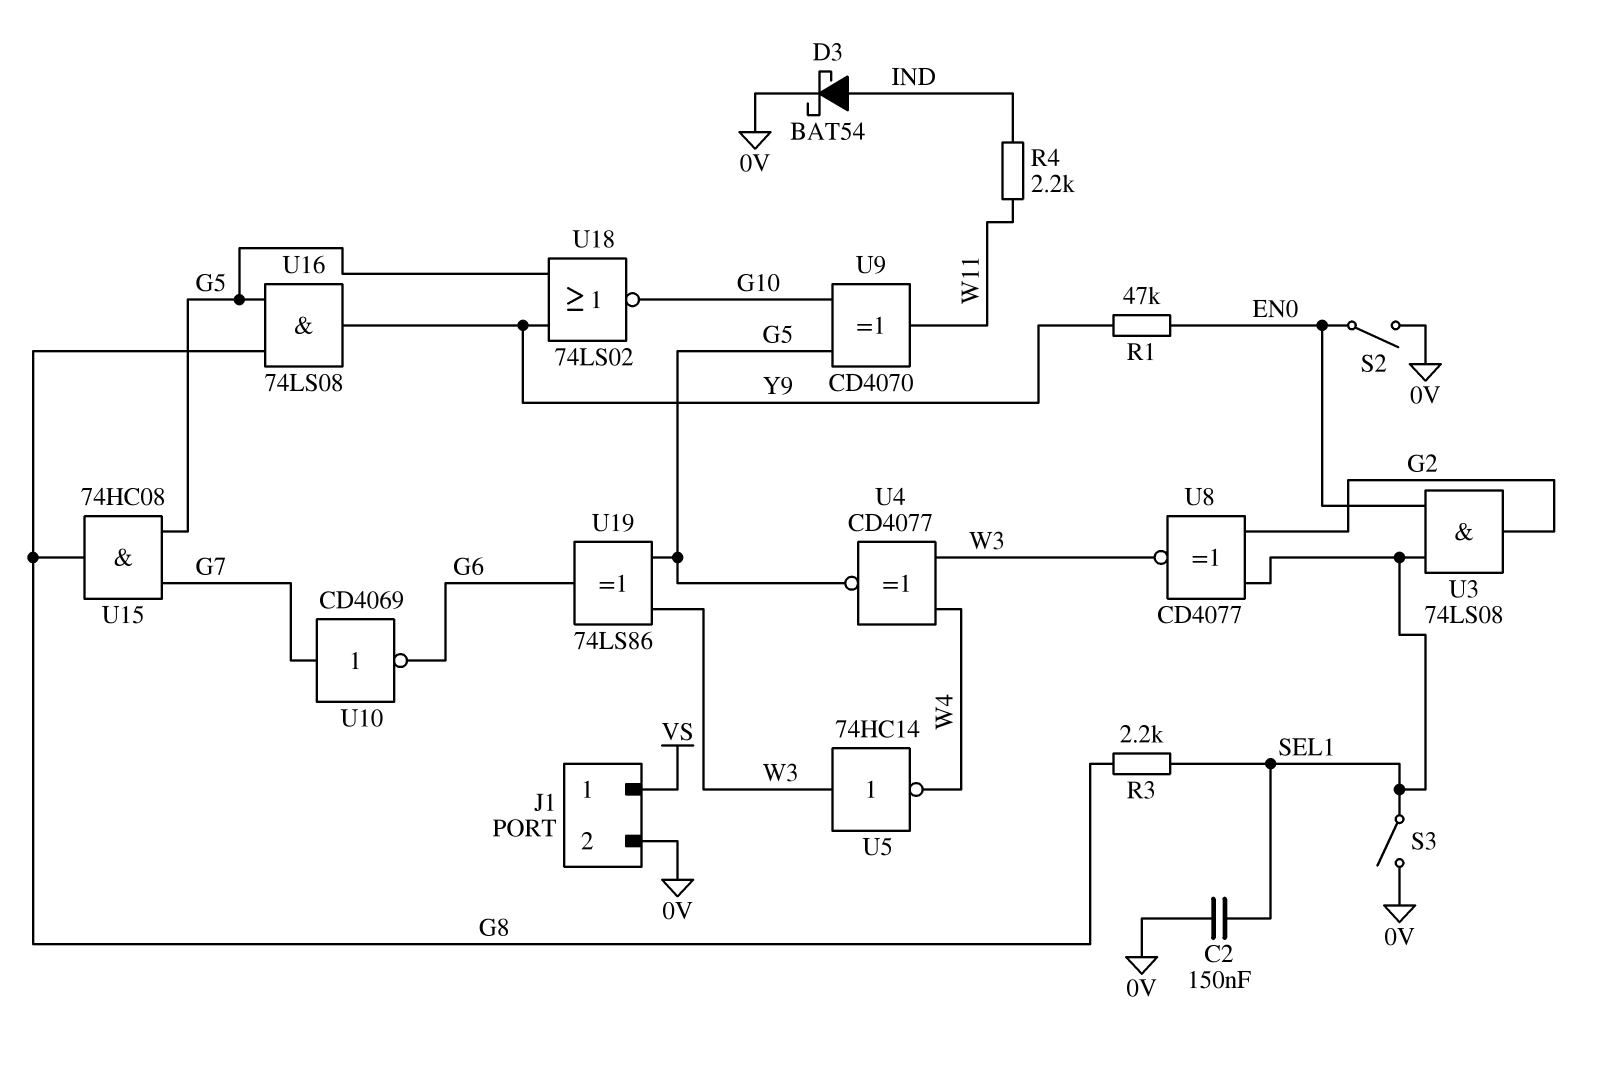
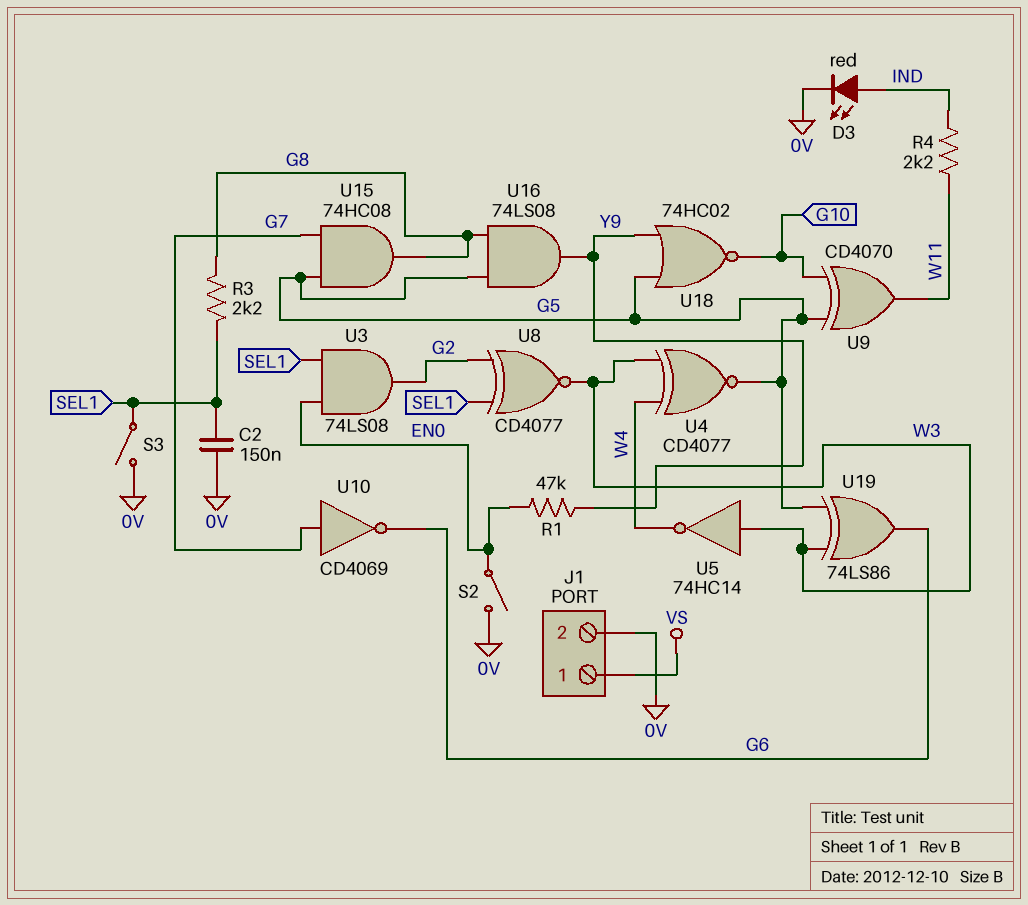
D3: schottky BAT54 (A IND, K 0V) -> LED red (A IND, K 0V)
U18: NOR 74LS02 (in G5, in Y9, out G10) -> NOR 74HC02 (in G5, in Y9, out G10)

